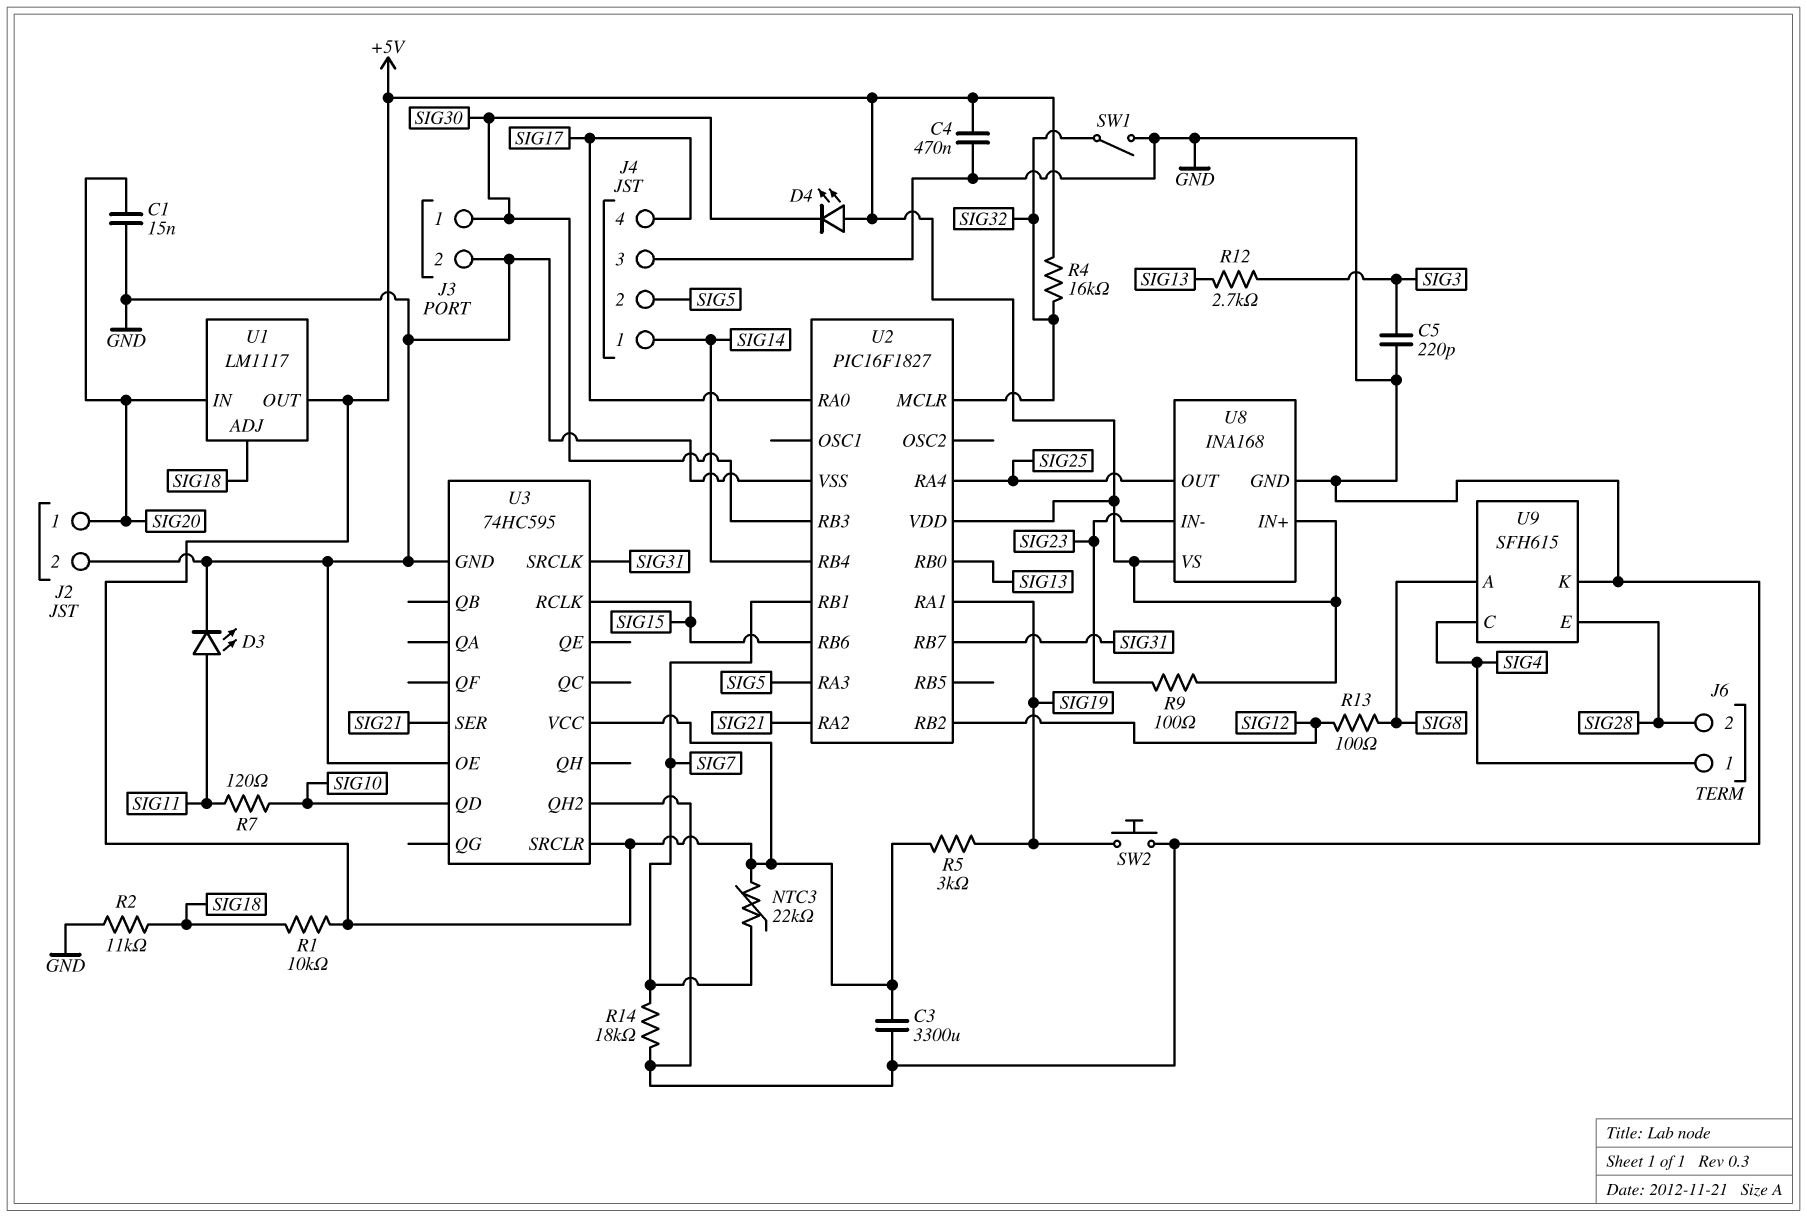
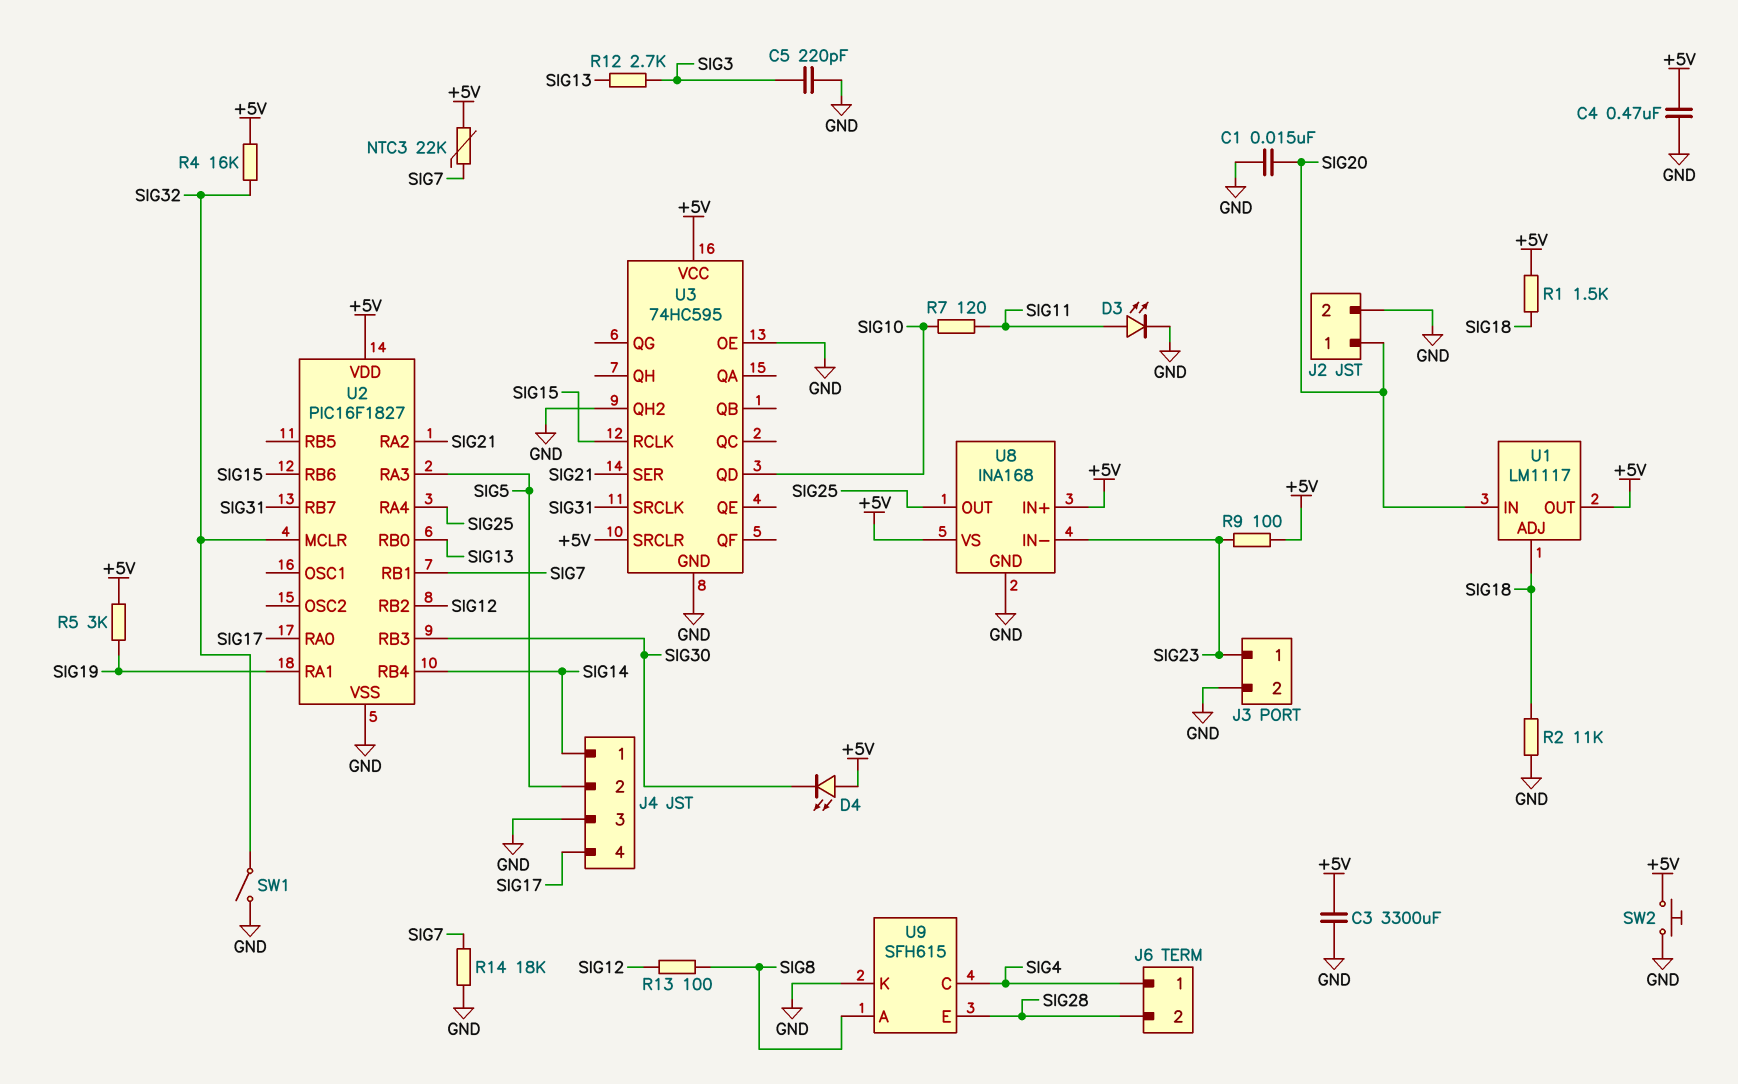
J3 pin 1: SIG30 -> SIG23
R1: 10k (+5V, SIG18) -> 1.5k (+5V, SIG18)
SW2: button (GND, SIG19) -> button (+5V, GND)

